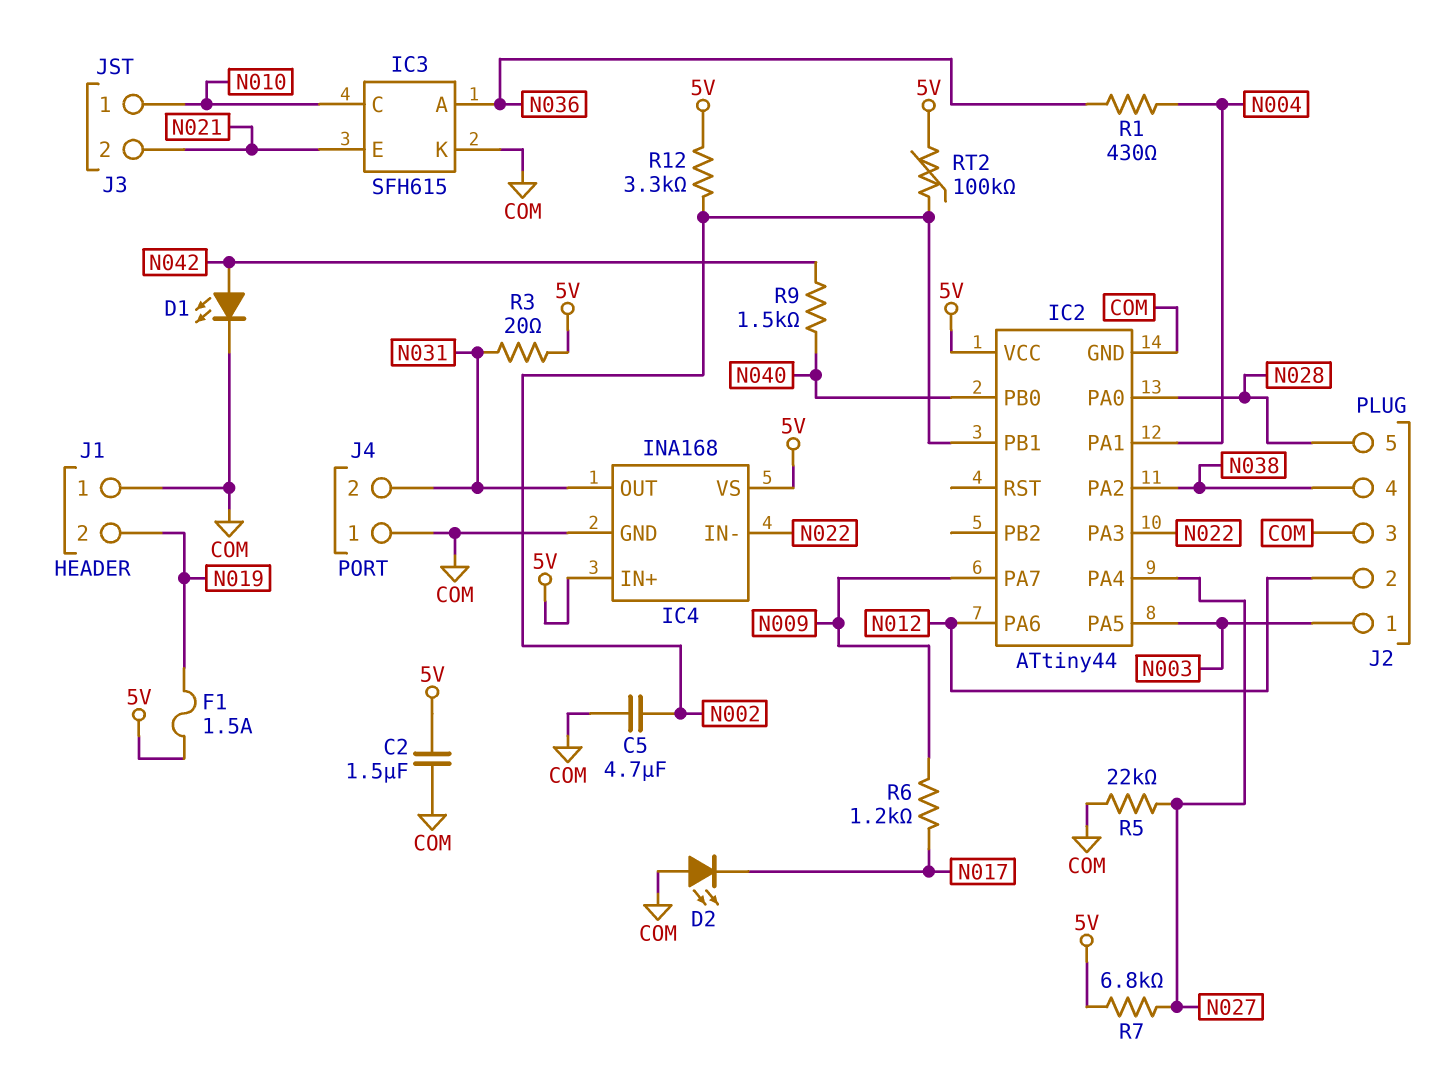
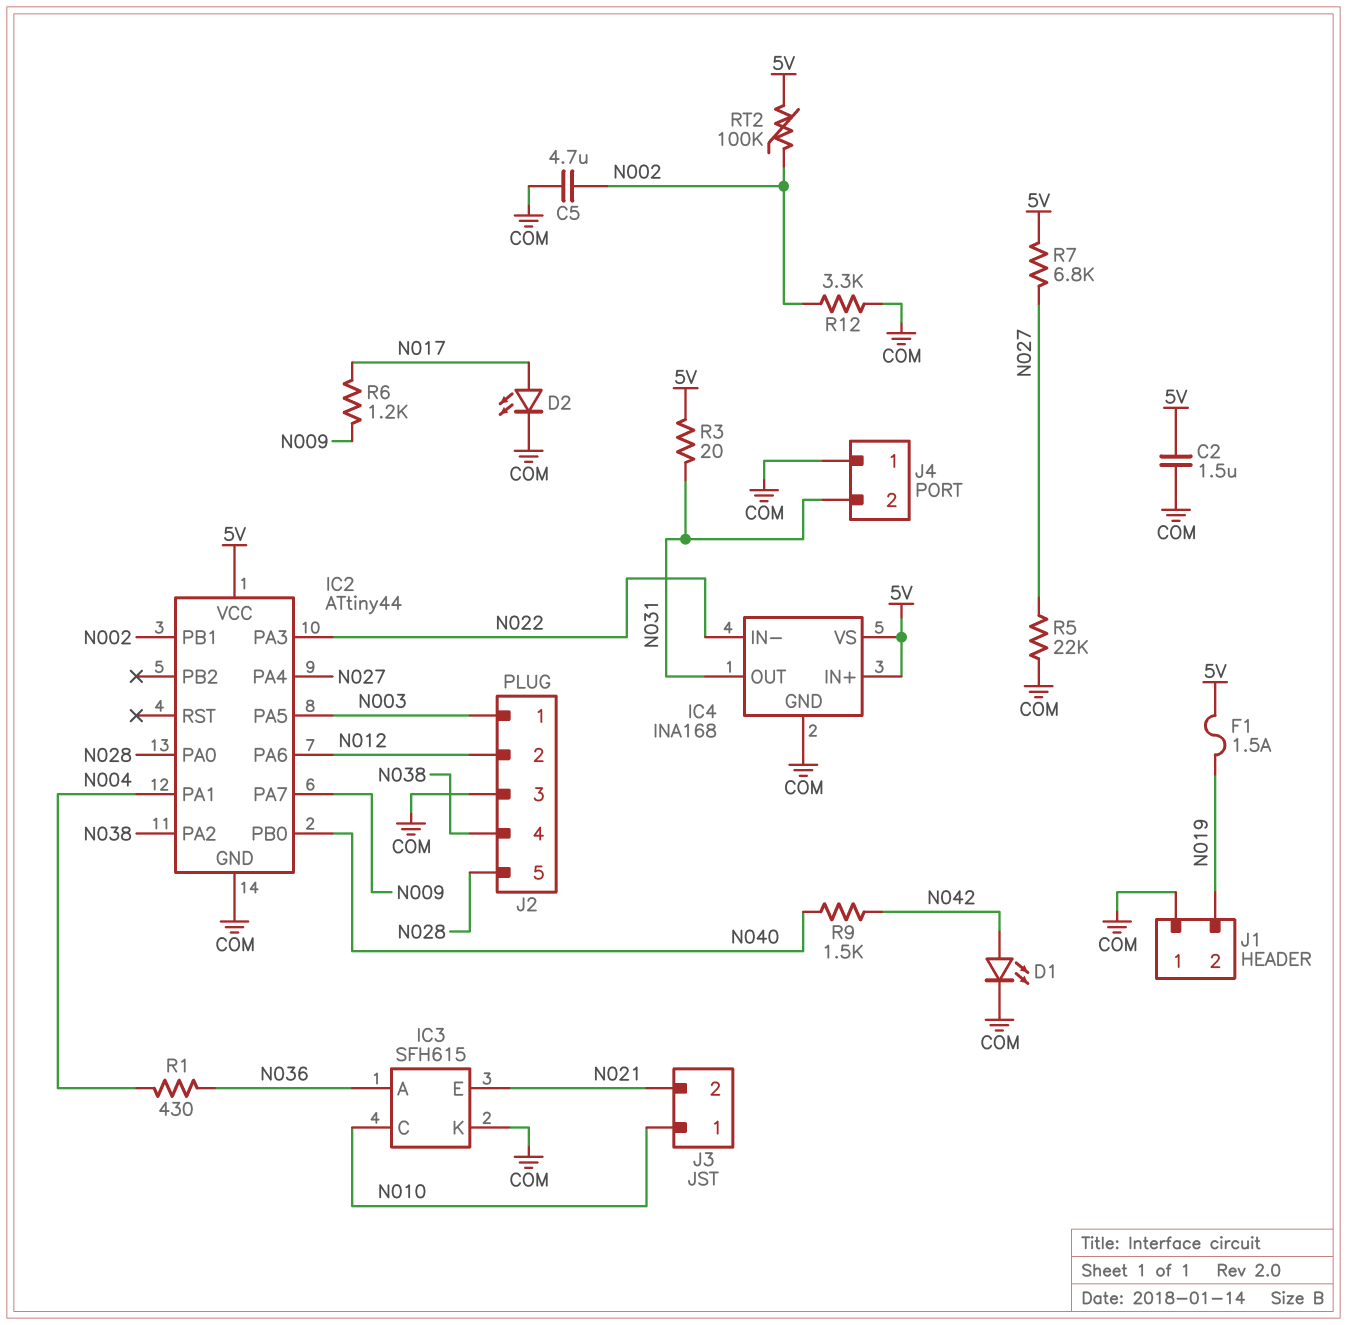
D2: LED (A COM, K N017) -> LED (A N017, K COM)
R12: 3.3k (5V, N002) -> 3.3k (COM, N002)

